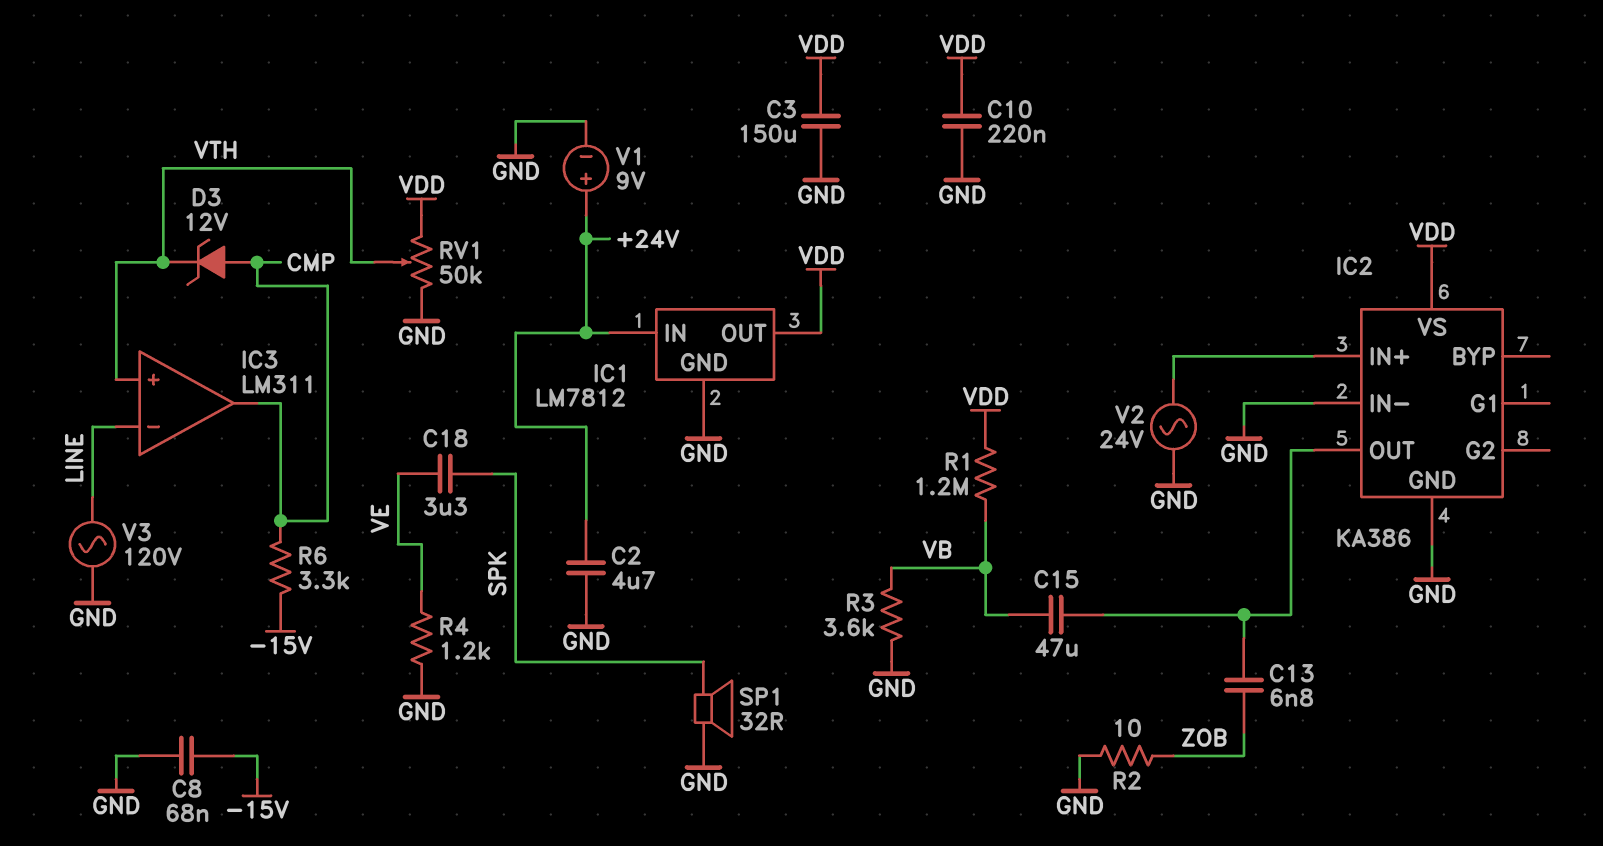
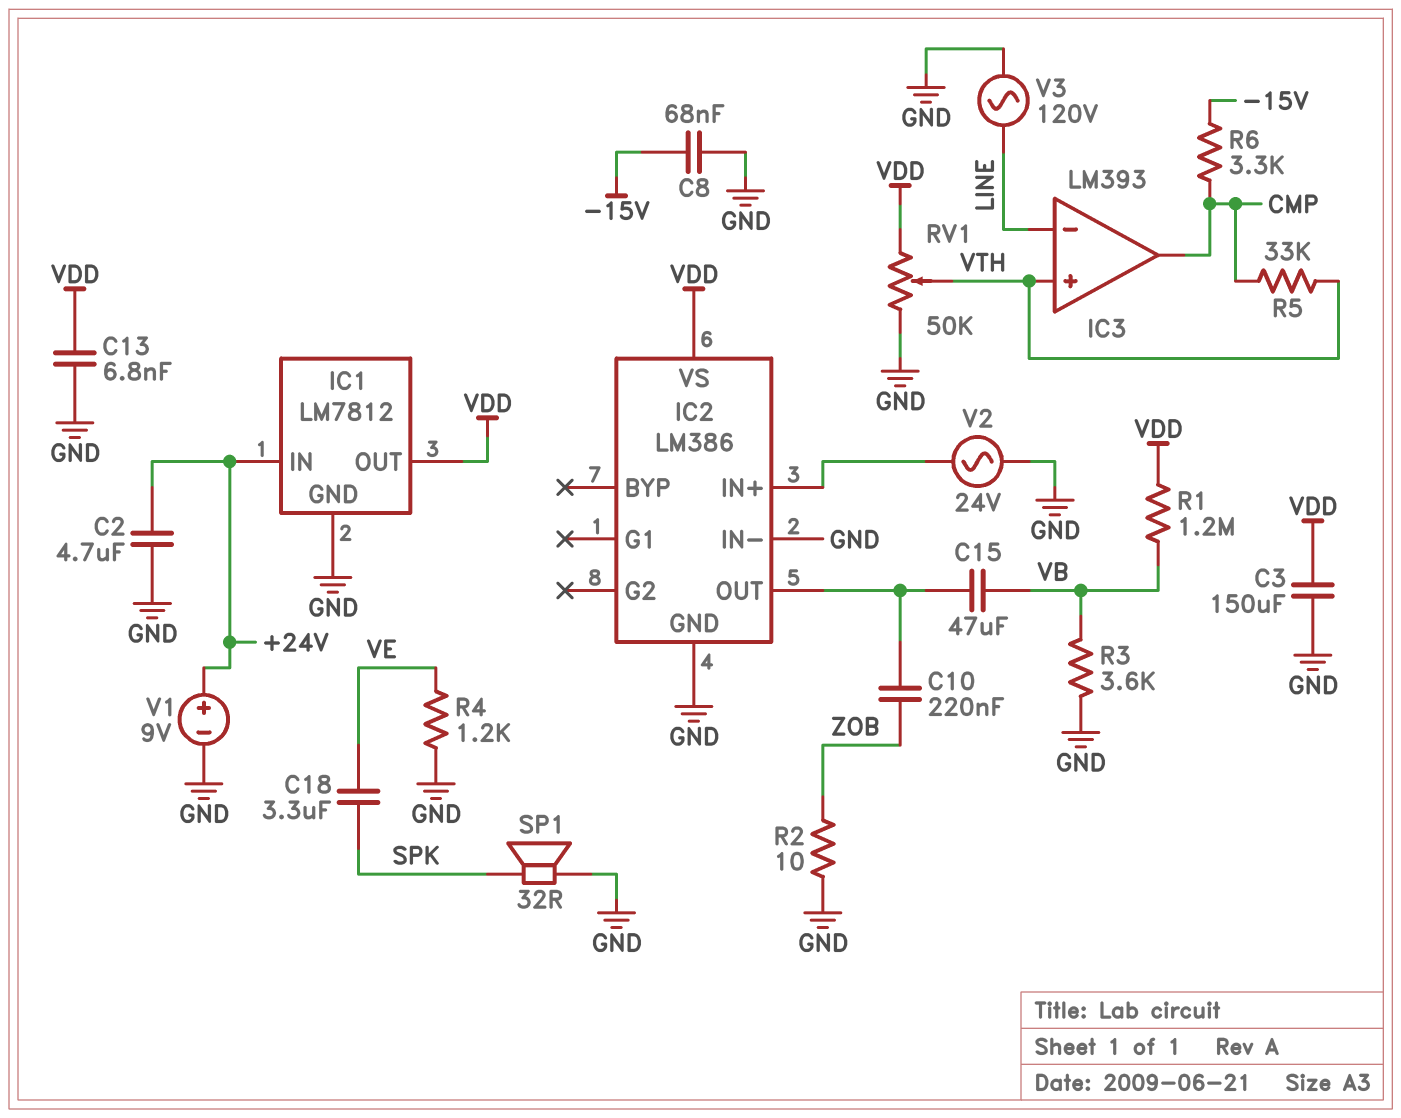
C10: 220nF (GND, VDD) -> 220nF (IC2/OUT, ZOB)
C13: 6.8nF (IC2/OUT, ZOB) -> 6.8nF (GND, VDD)
D3: zener 12V (A CMP, K VTH) -> none
IC2: KA386 -> LM386
IC3: LM311 -> LM393
R5: none -> 33k (CMP, VTH)

